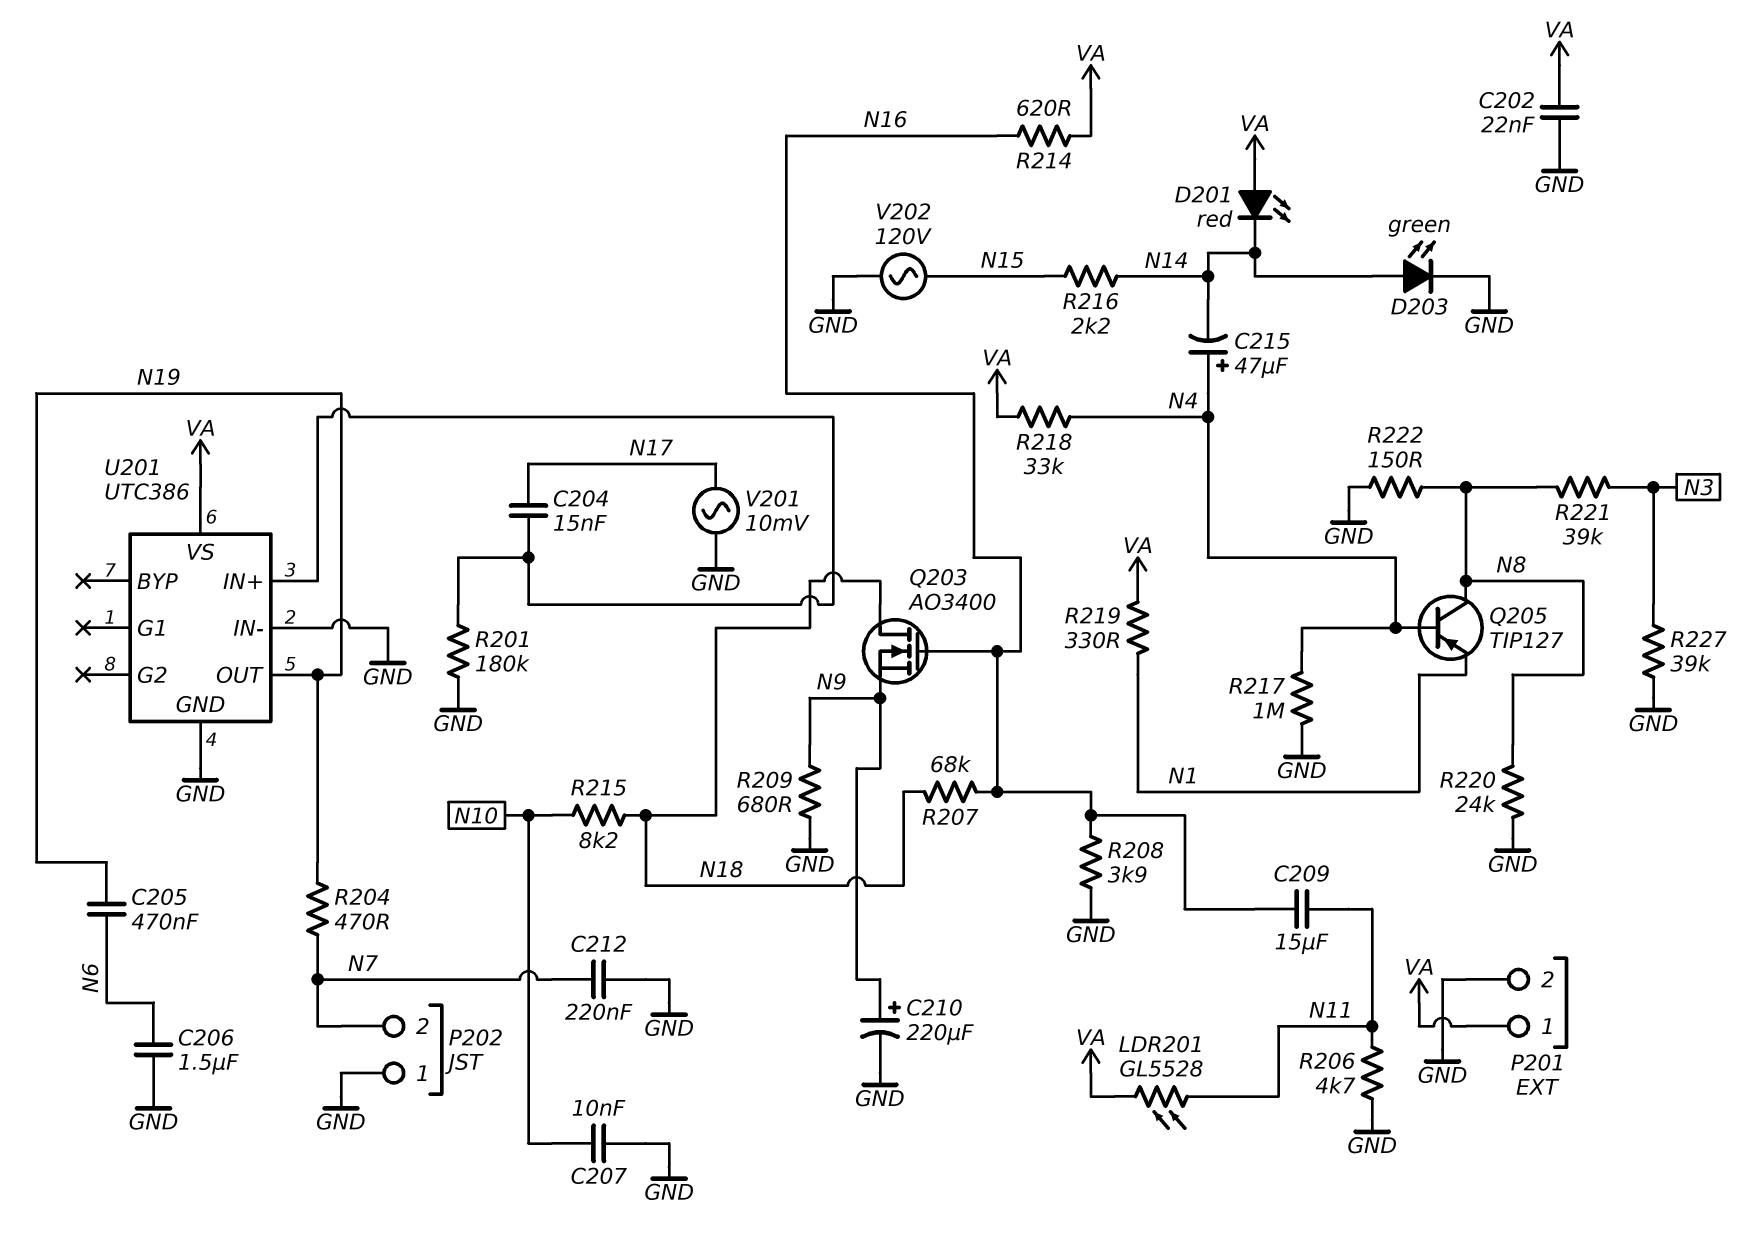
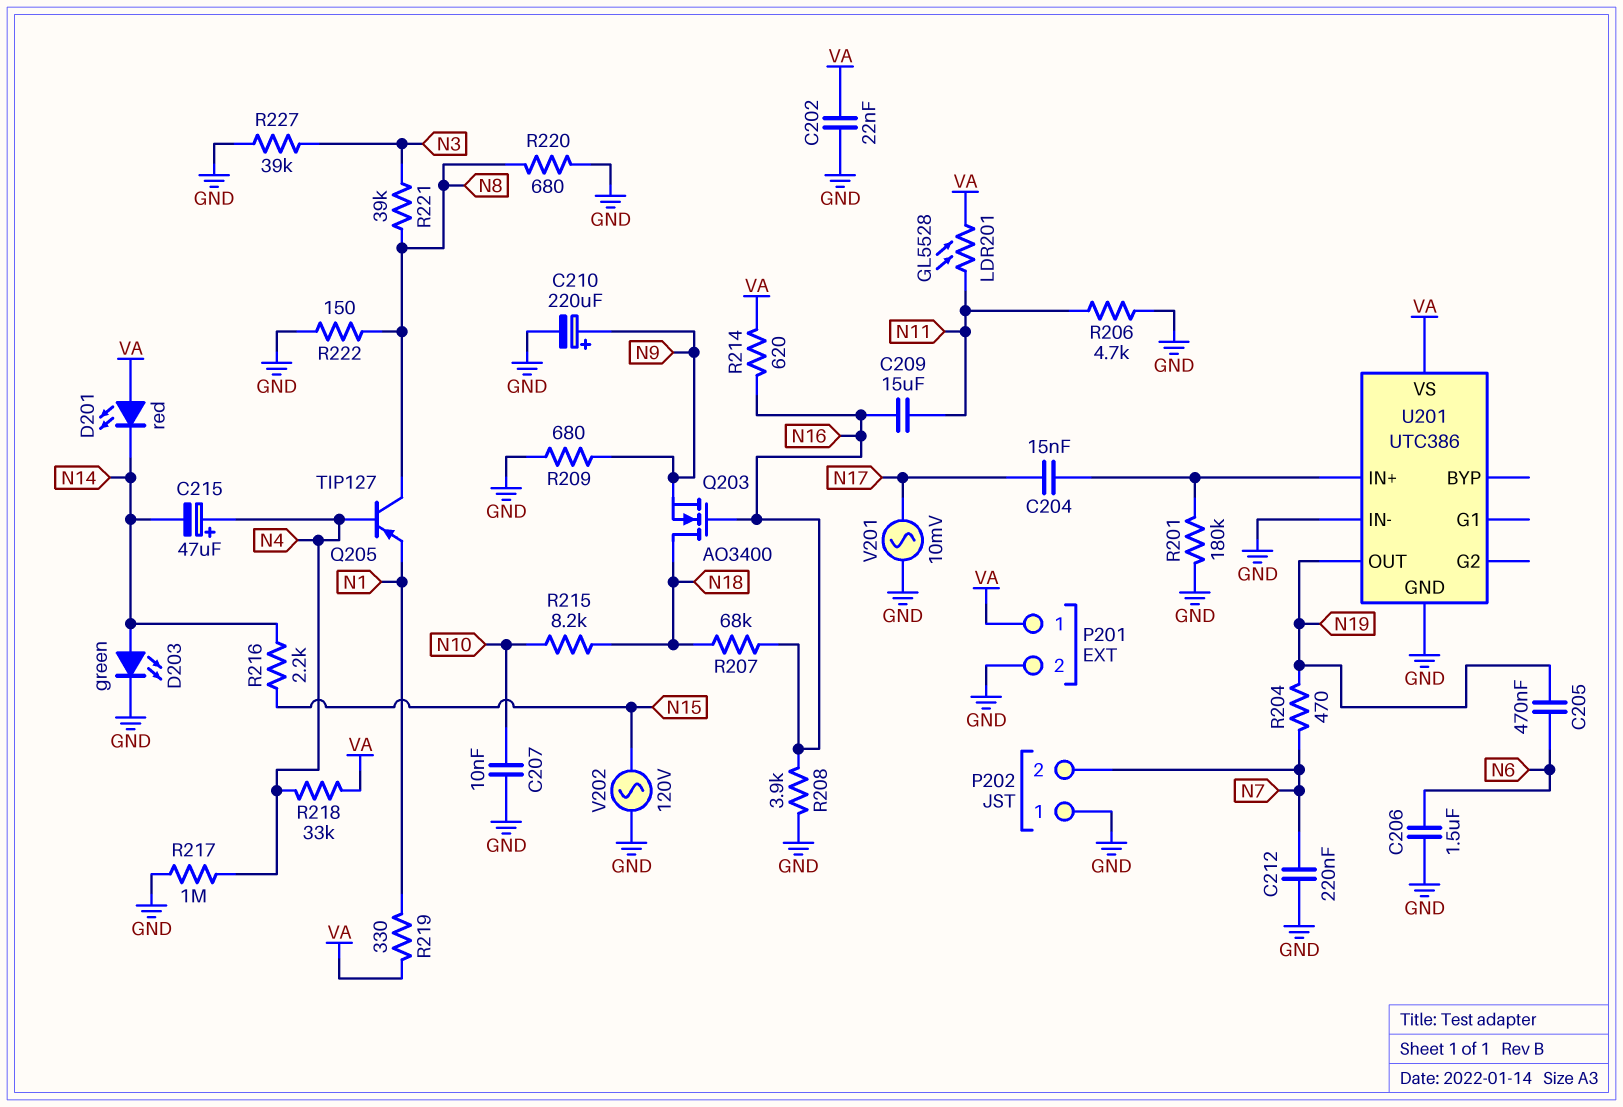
R220: 24k (GND, N8) -> 680 (GND, N8)

